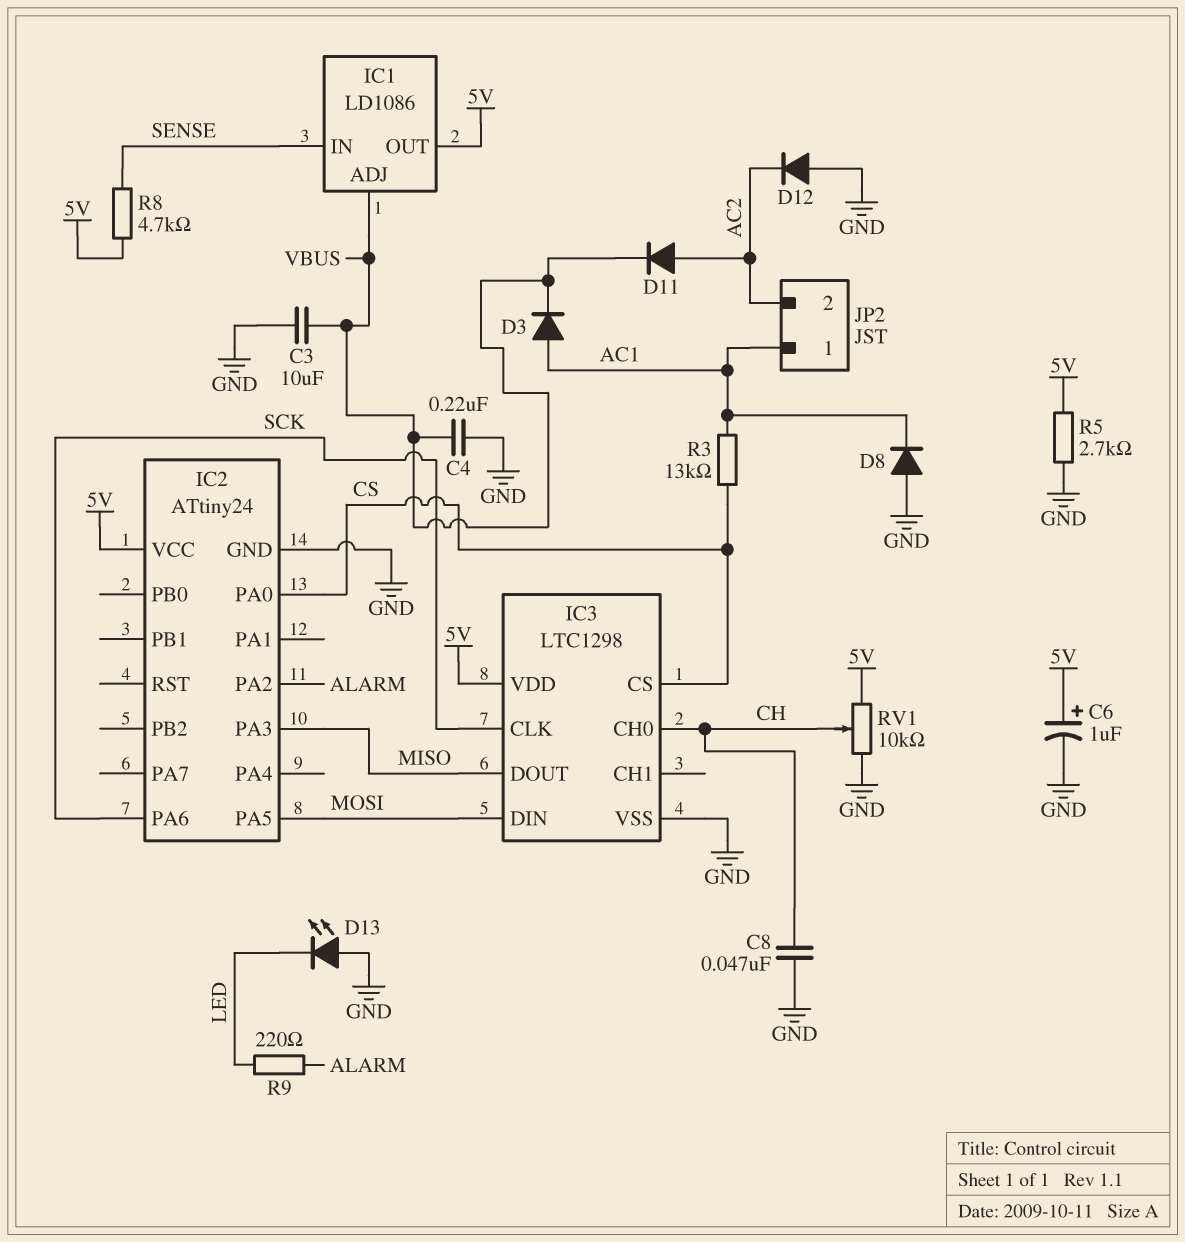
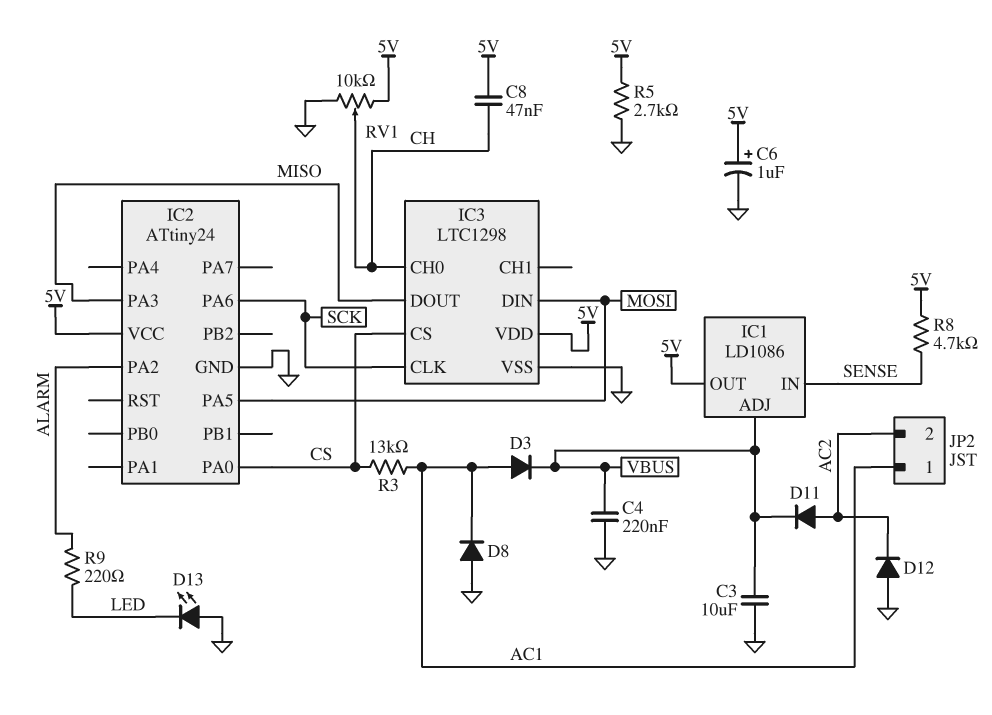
C8: 47nF (CH, GND) -> 47nF (5V, CH)

